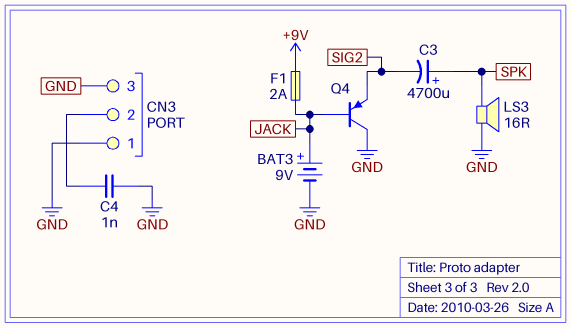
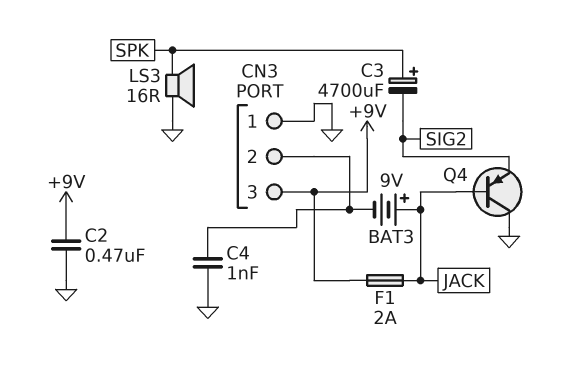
BAT3: 9V (plus JACK, minus GND) -> 9V (plus JACK, minus CN3/2)
C2: none -> 470nF (+9V, GND)
CN3 pin 3: GND -> +9V

